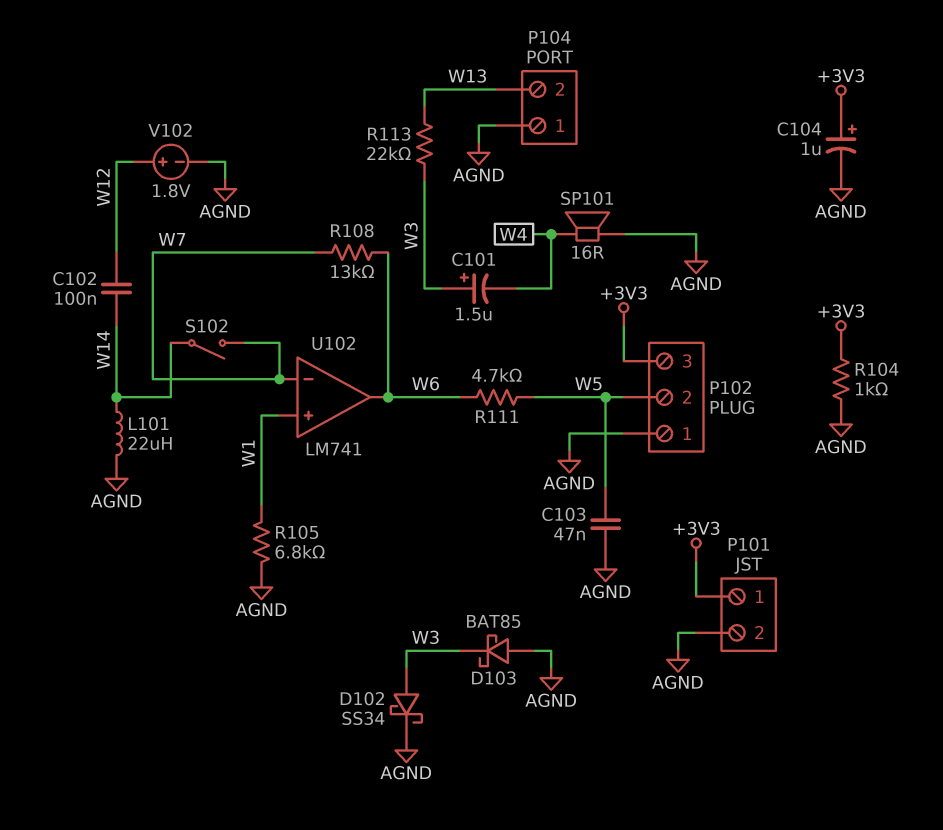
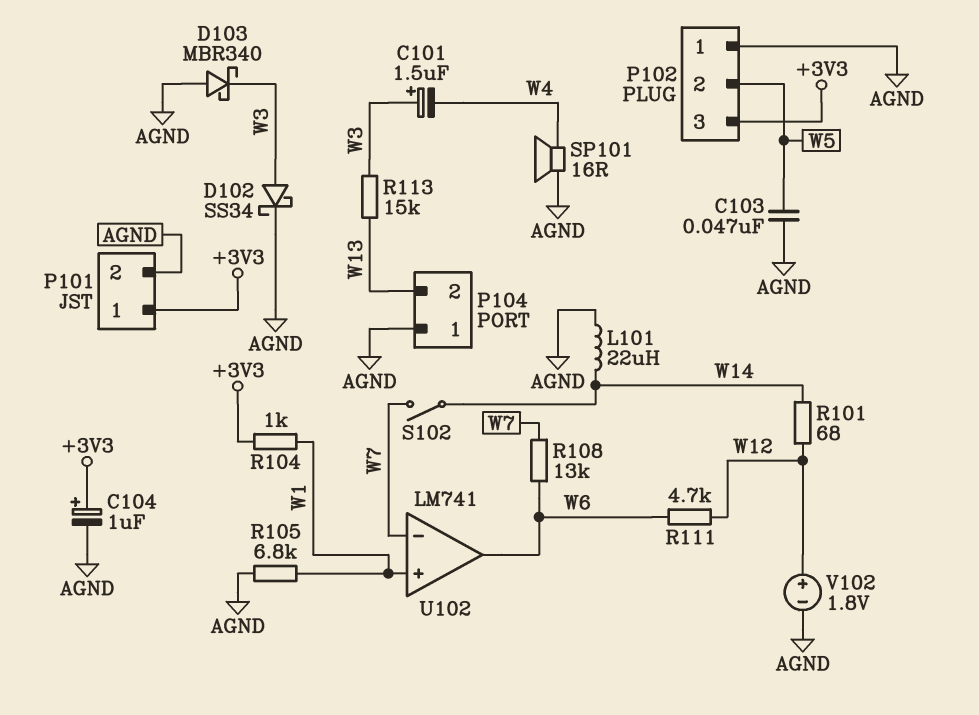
C102: 100nF (W12, W14) -> none
D103: schottky BAT85 (A AGND, K W3) -> schottky MBR340 (A AGND, K W3)
R101: none -> 68 (W12, W14)
R104: 1k (+3V3, AGND) -> 1k (+3V3, W1)
R111: 4.7k (W5, W6) -> 4.7k (W6, W12)
R113: 22k (W3, W13) -> 15k (W3, W13)

